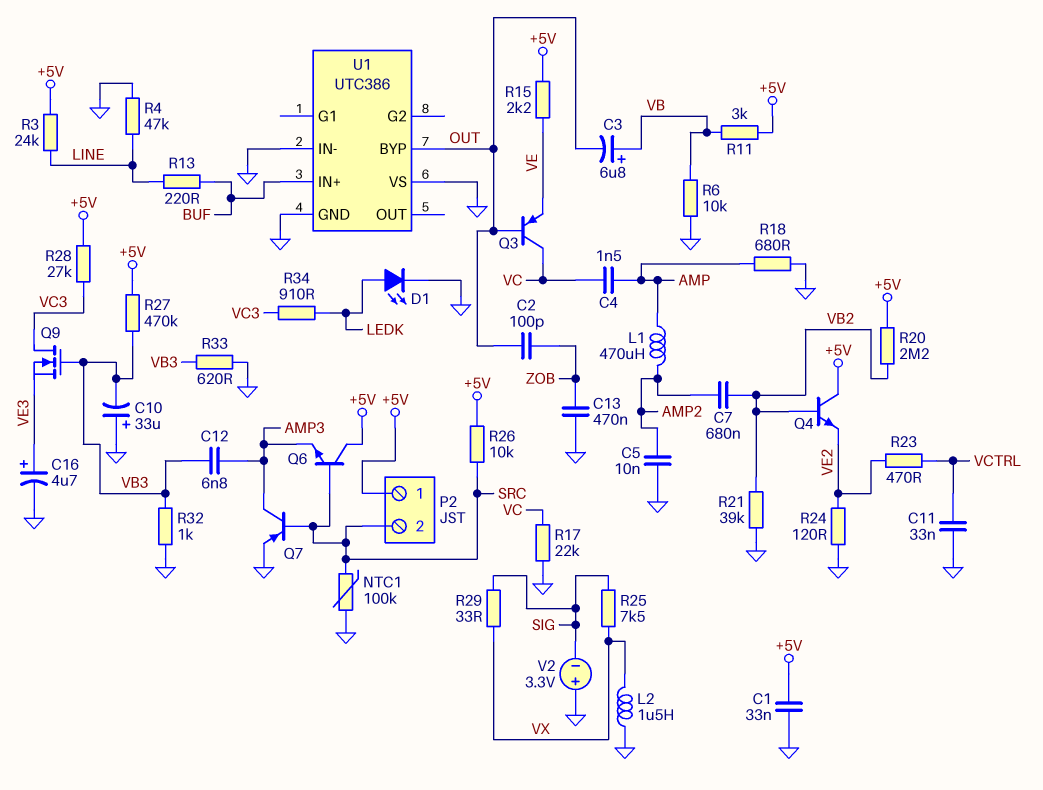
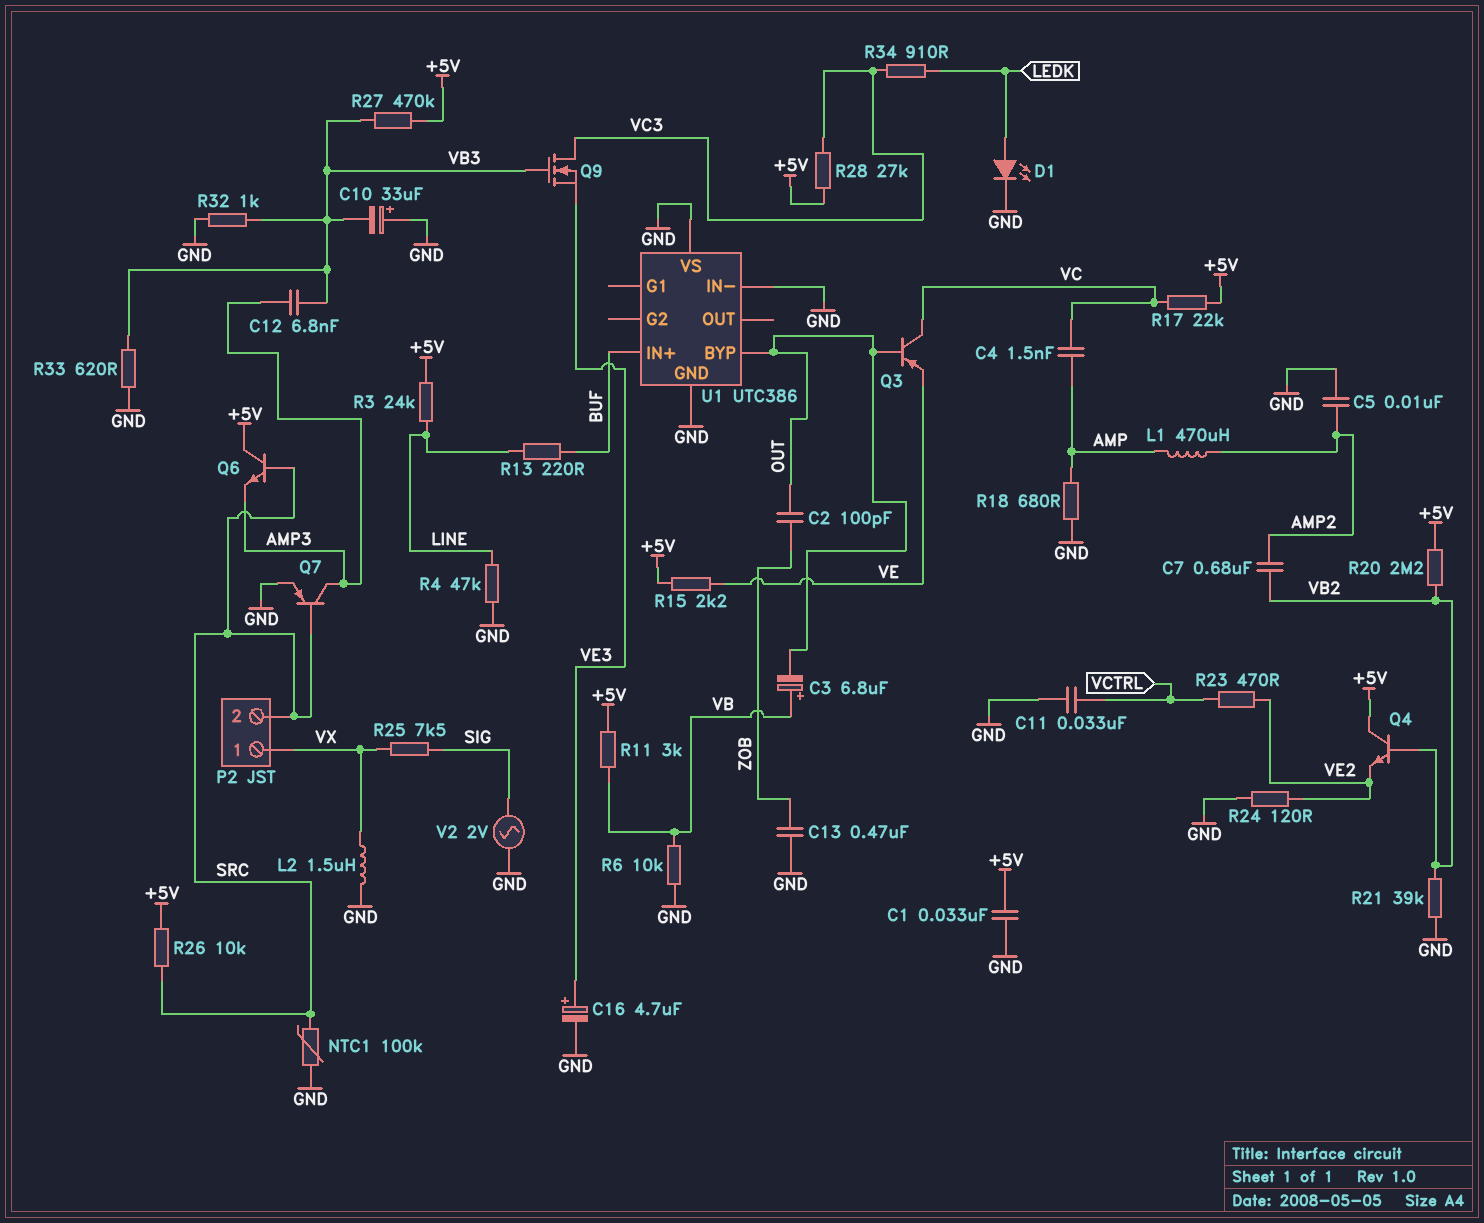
P2 pin 1: +5V -> VX
R17: 22k (GND, VC) -> 22k (+5V, VC)
R29: 33 (SIG, VX) -> none
V2: 3.3V (plus GND, minus SIG) -> AC 2V (GND, SIG)

